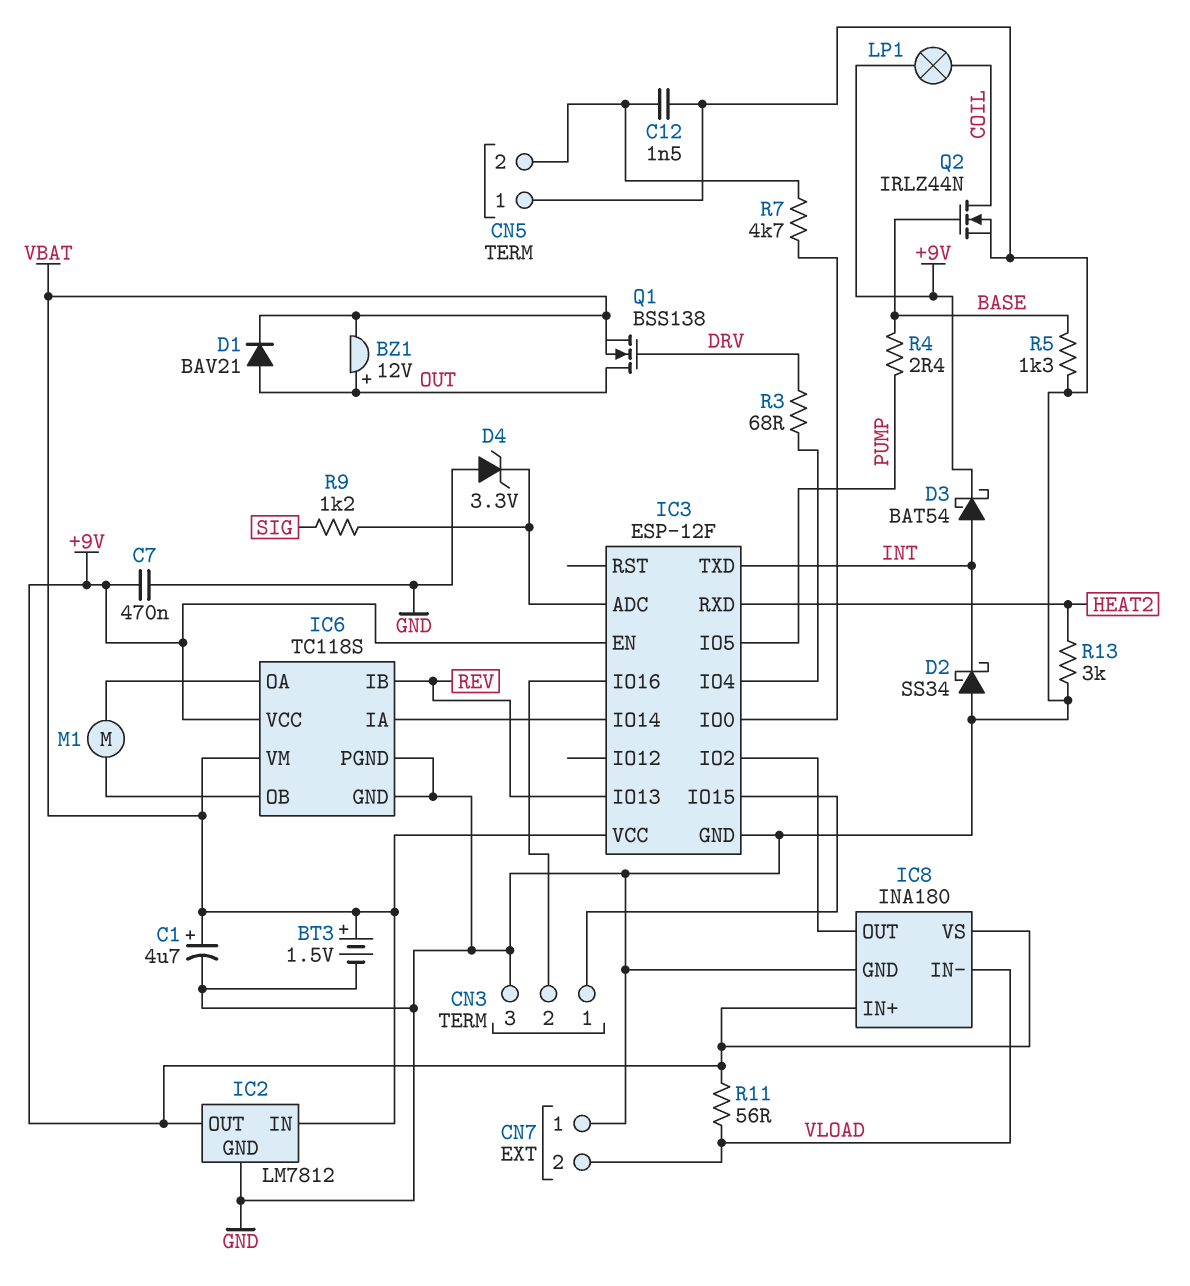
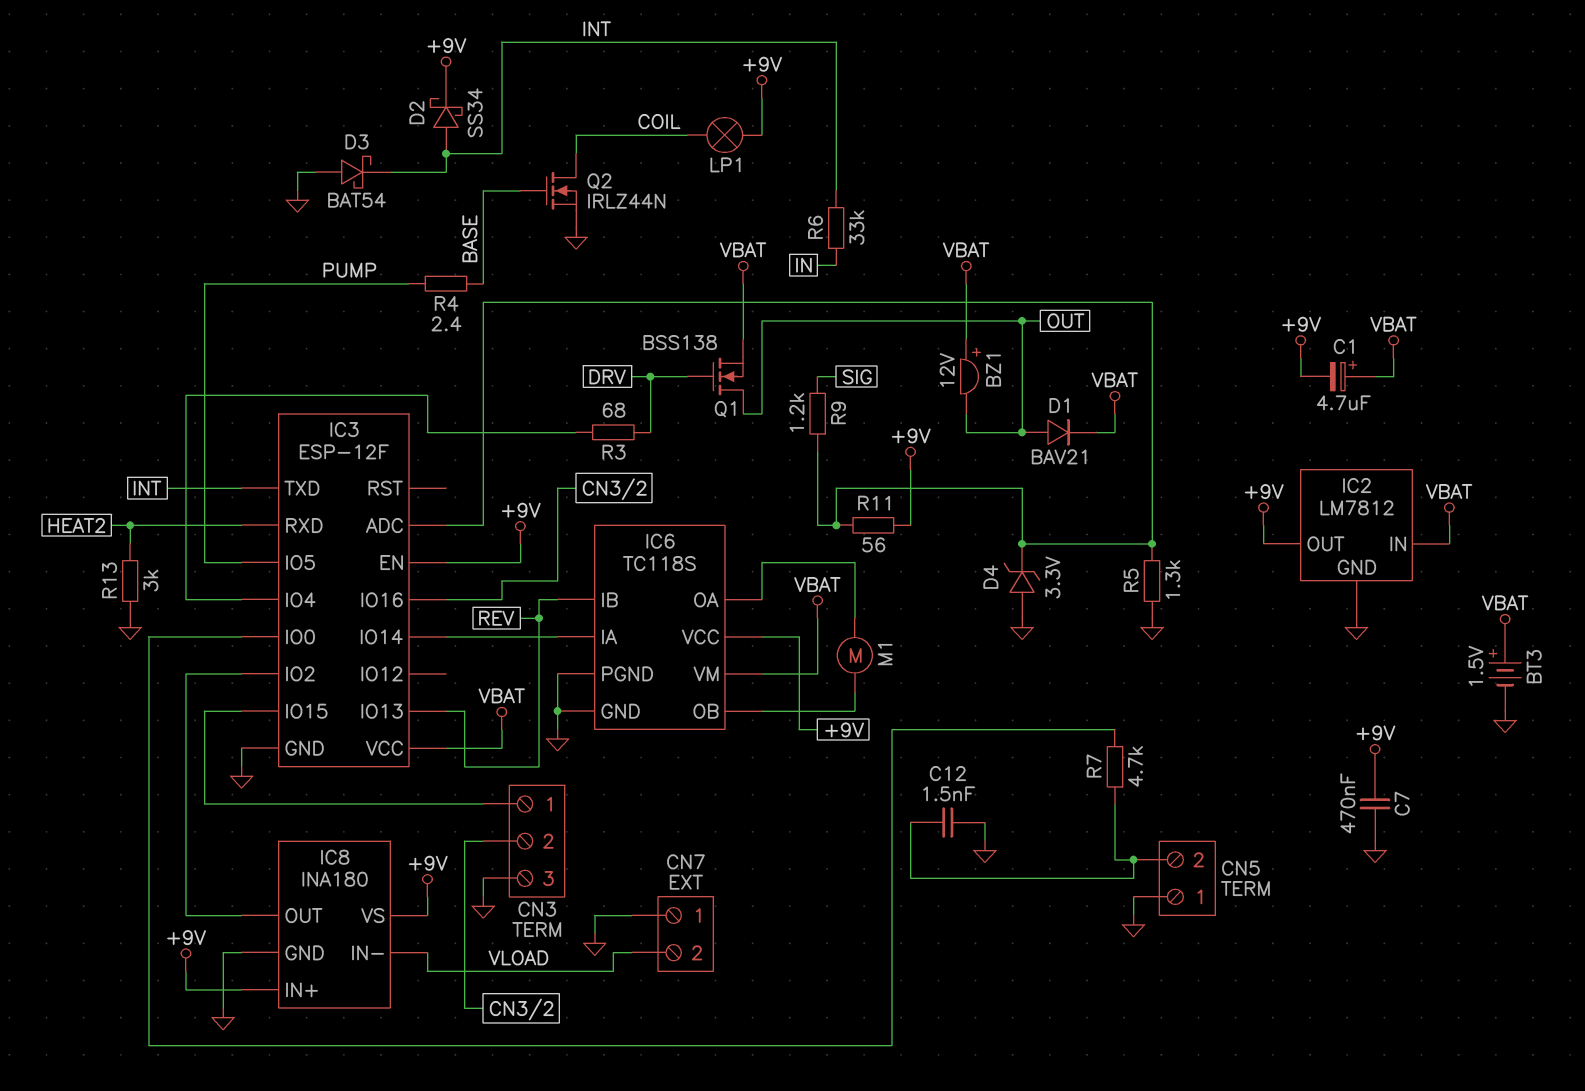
BZ1: buzzer 12V (plus OUT, minus VBAT) -> buzzer 12V (plus VBAT, minus OUT)
C1: 4.7uF (plus VBAT, minus GND) -> 4.7uF (plus VBAT, minus +9V)
D2: schottky SS34 (A GND, K INT) -> schottky SS34 (A INT, K +9V)
D3: schottky BAT54 (A INT, K +9V) -> schottky BAT54 (A GND, K INT)
R5: 1.3k (BASE, GND) -> 1.3k (GND, IC3/ADC)
R6: none -> 33k (IN, INT)
R11: 56 (+9V, VLOAD) -> 56 (+9V, IC3/ADC)

